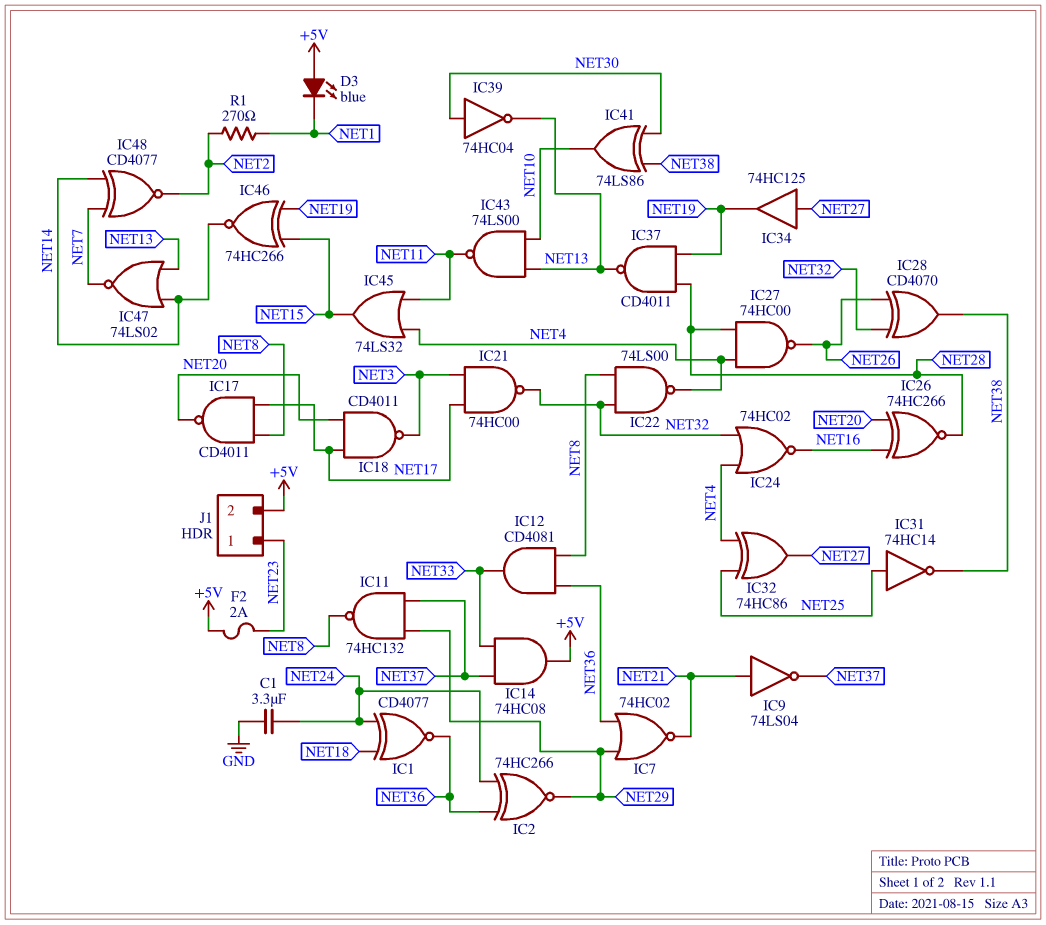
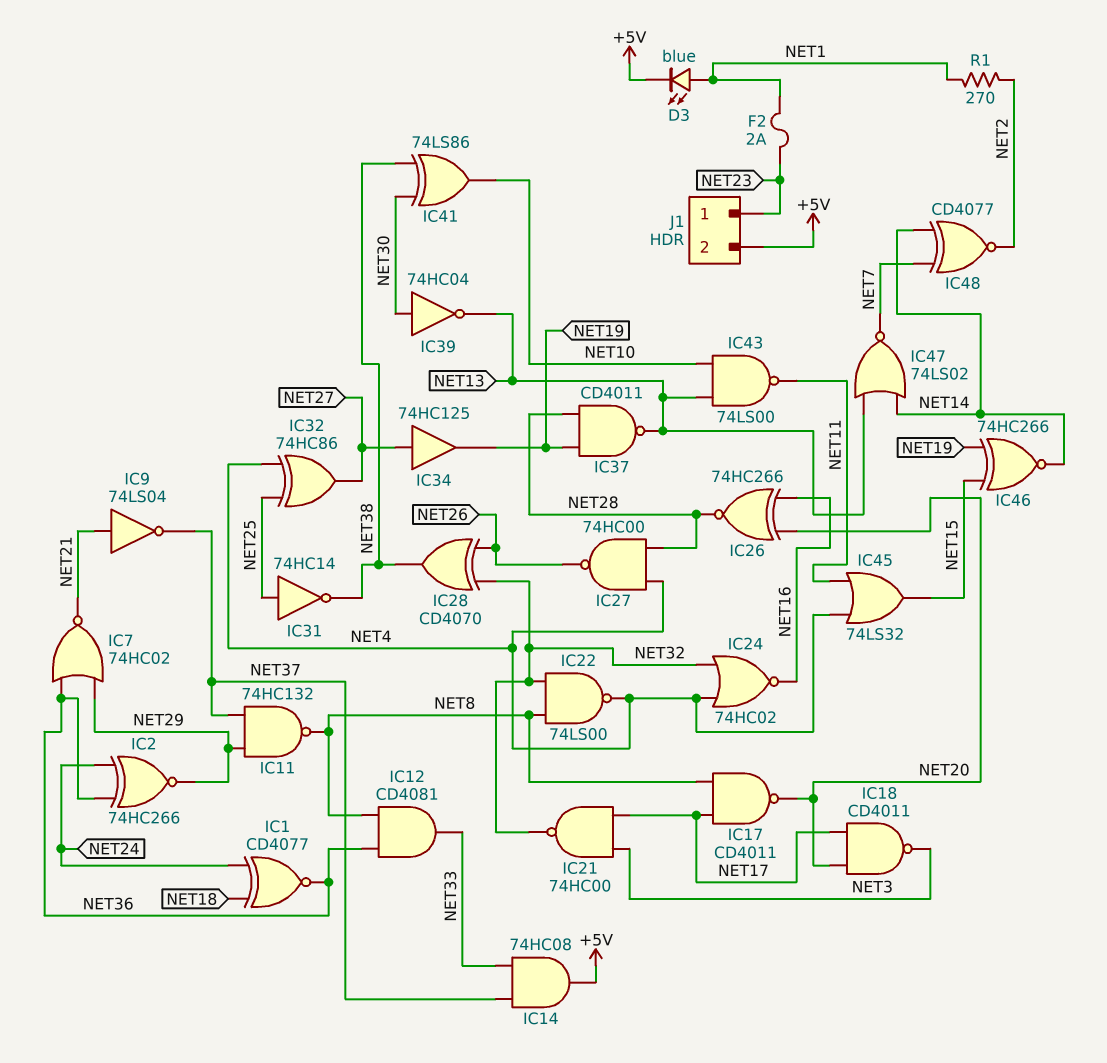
C1: 3.3uF (GND, NET24) -> none
D3: LED blue (A +5V, K NET1) -> LED blue (A NET1, K +5V)
F2: 2A (+5V, NET23) -> 2A (NET1, NET23)

